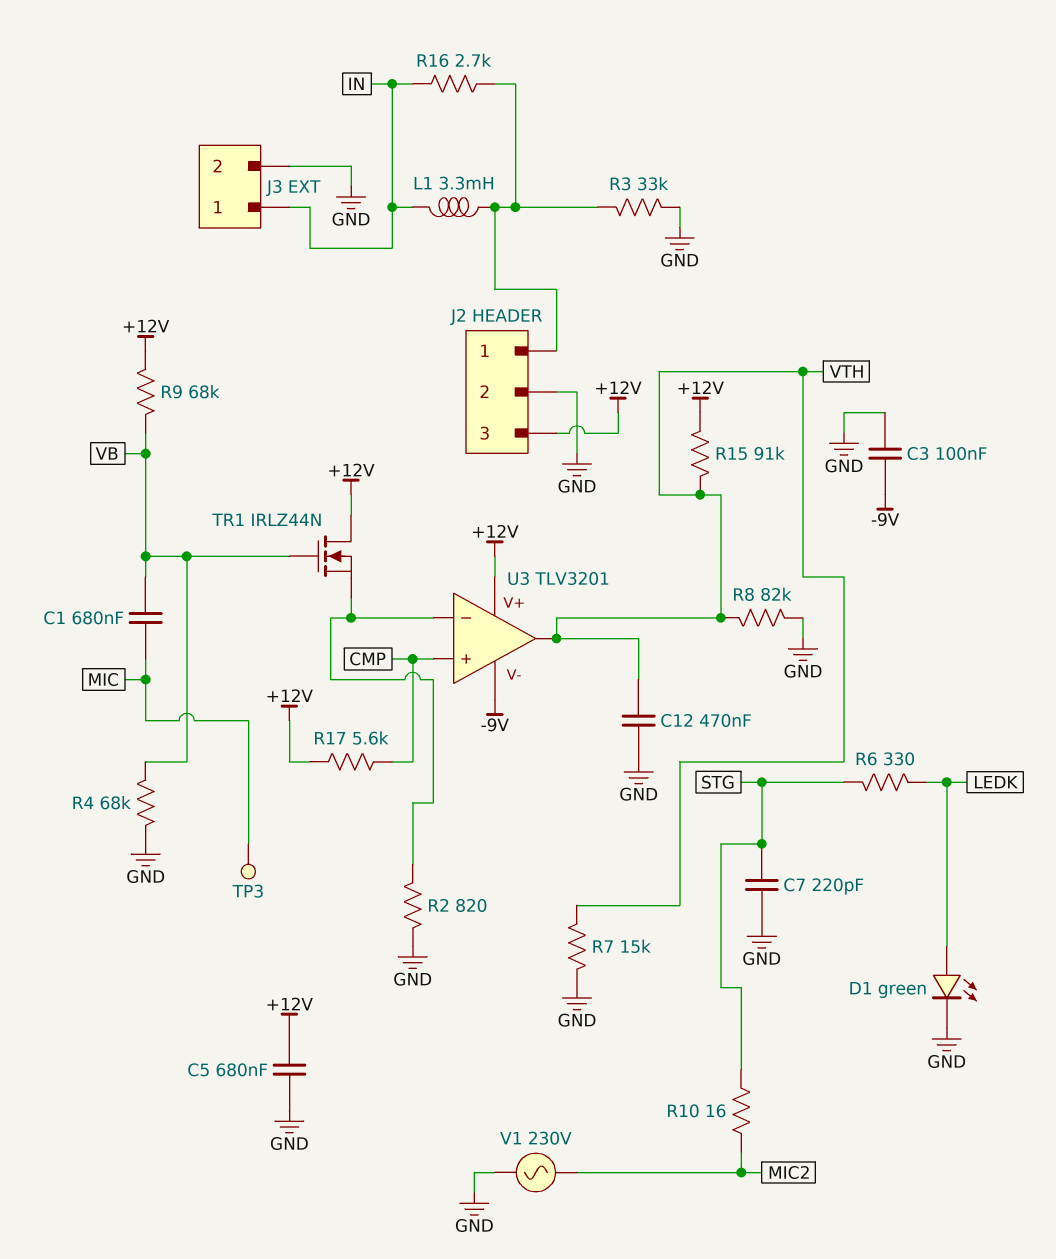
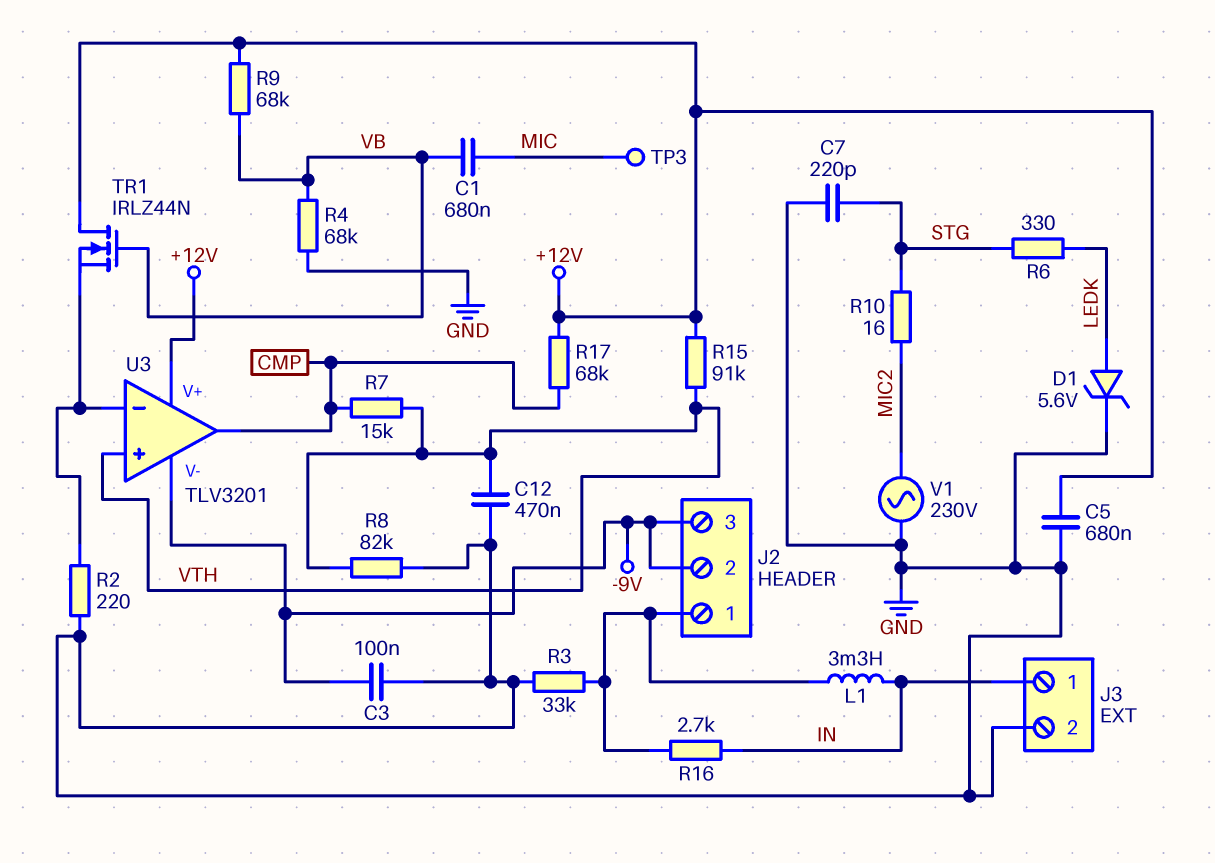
D1: LED green (A LEDK, K GND) -> zener 5.6V (A LEDK, K GND)
J2 pin 2: GND -> -9V
J2 pin 3: +12V -> -9V
R2: 820 (GND, U3/in-) -> 220 (GND, U3/in-)
R7: 15k (GND, VTH) -> 15k (CMP, VTH)
R17: 5.6k (+12V, CMP) -> 68k (+12V, CMP)
U3 pin in+: CMP -> VTH
U3 pin out: VTH -> CMP

